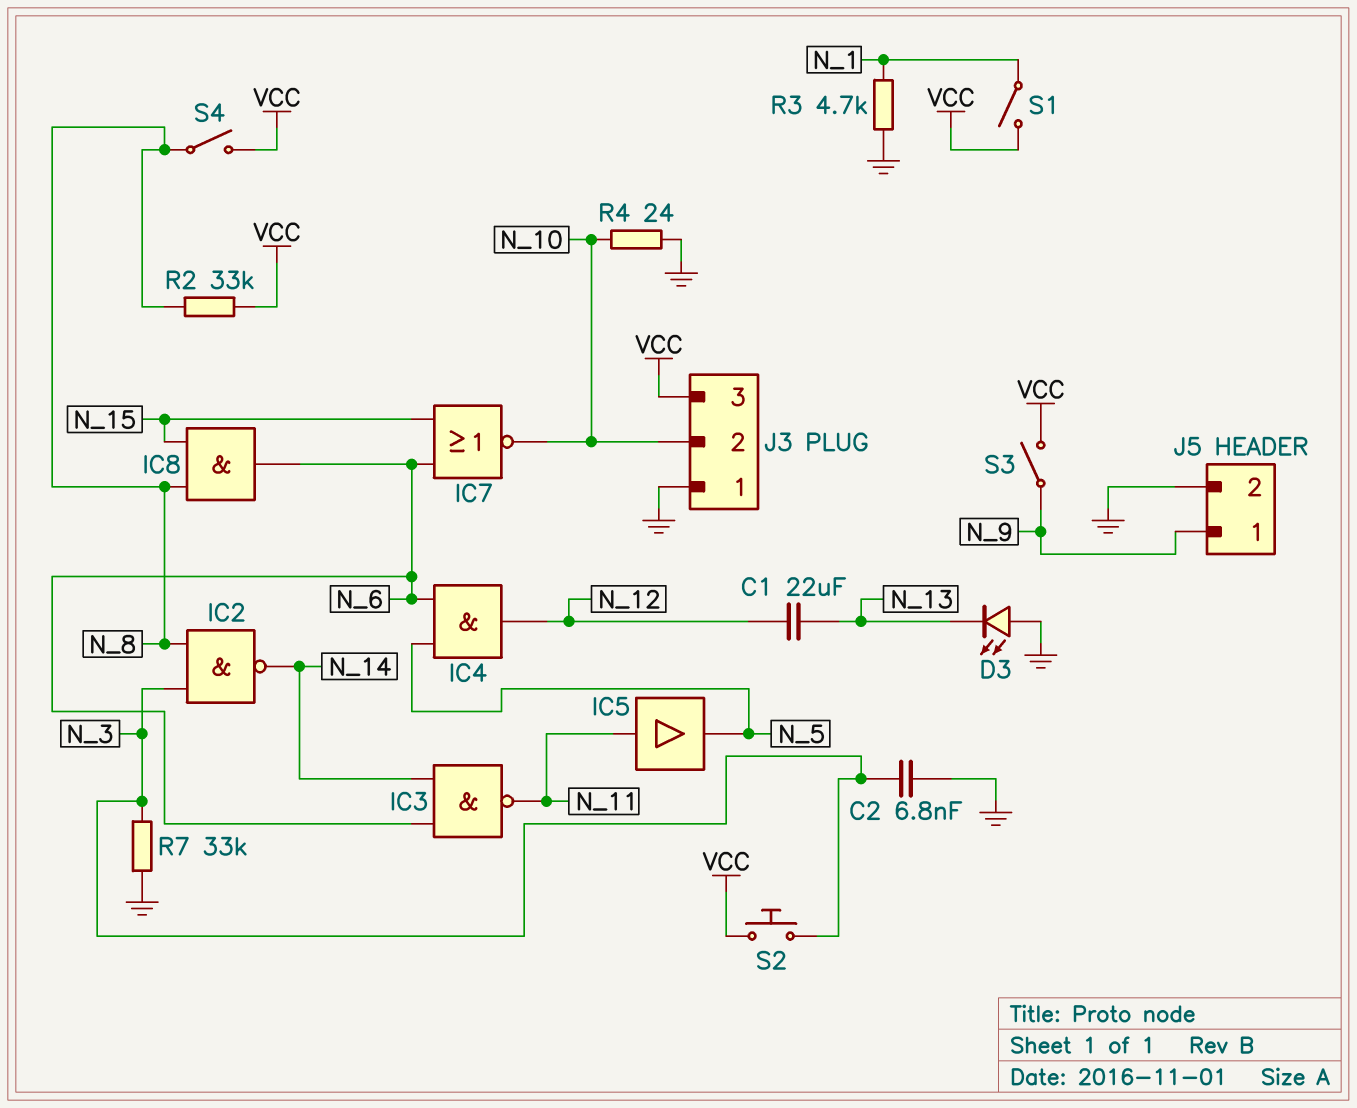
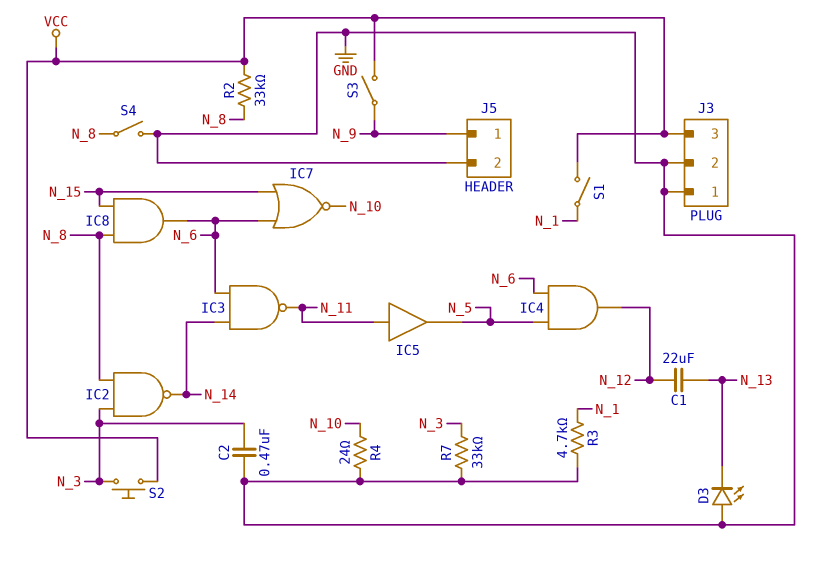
C2: 6.8nF (GND, N_3) -> 470nF (GND, N_3)
J3 pin 2: N_10 -> GND
S4: switch (N_8, VCC) -> switch (GND, N_8)

